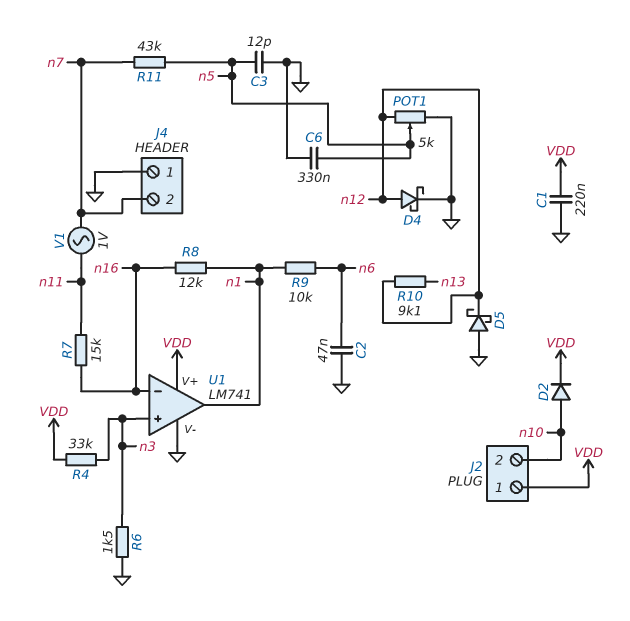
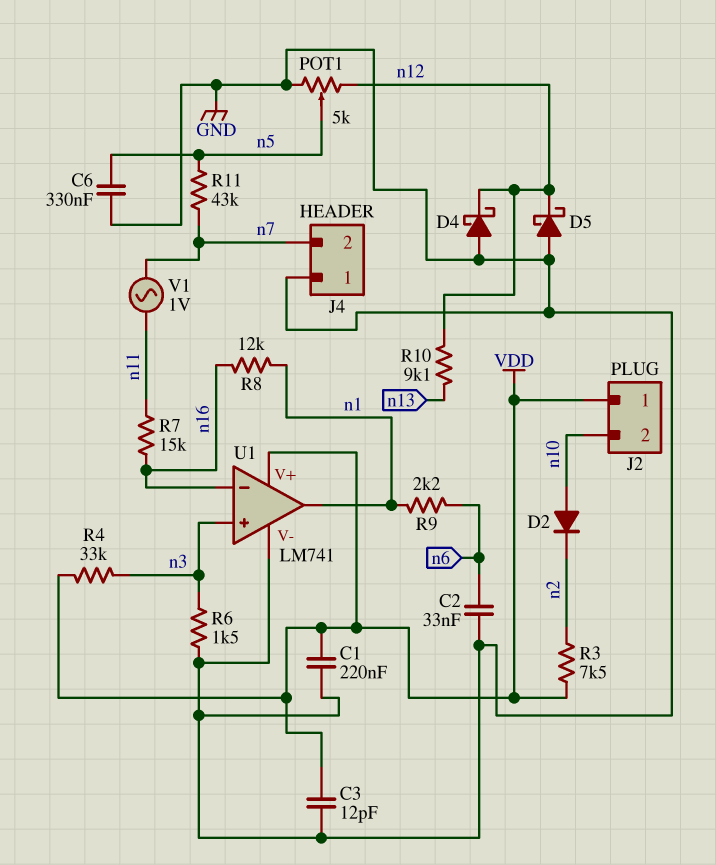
C2: 47nF (GND, n6) -> 33nF (GND, n6)
C3: 12pF (GND, n5) -> 12pF (GND, VDD)
D2: diode (A n10, K VDD) -> diode (A n10, K n2)
D4: schottky (A n12, K GND) -> schottky (A GND, K n12)
R3: none -> 7.5k (VDD, n2)
R9: 10k (n1, n6) -> 2.2k (n1, n6)

